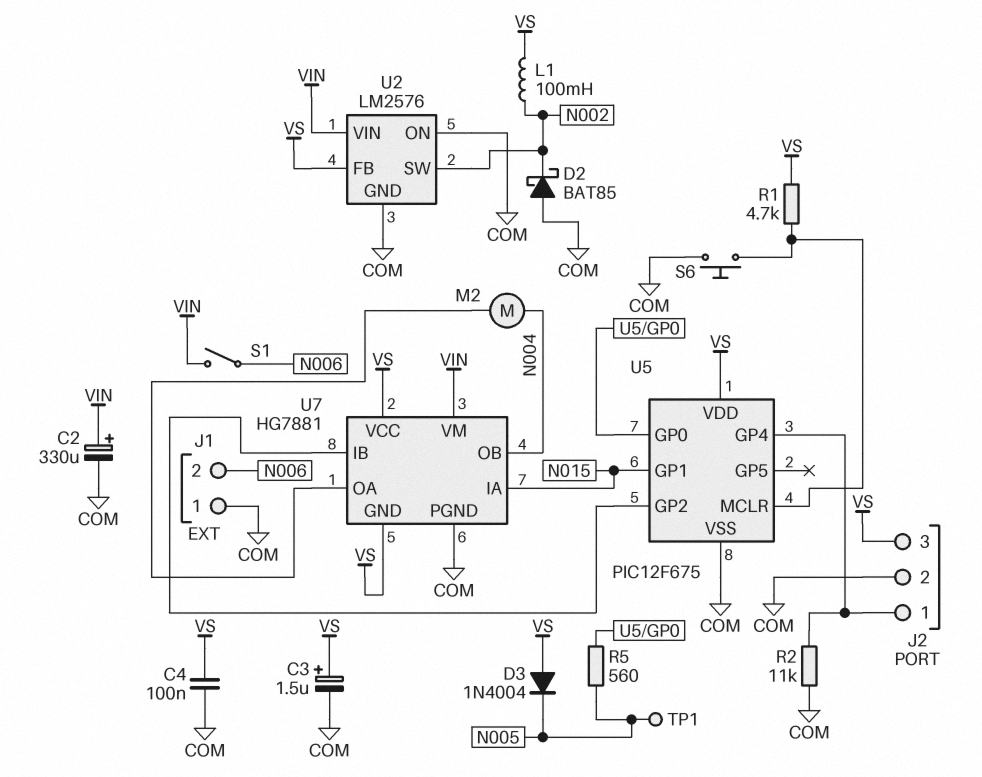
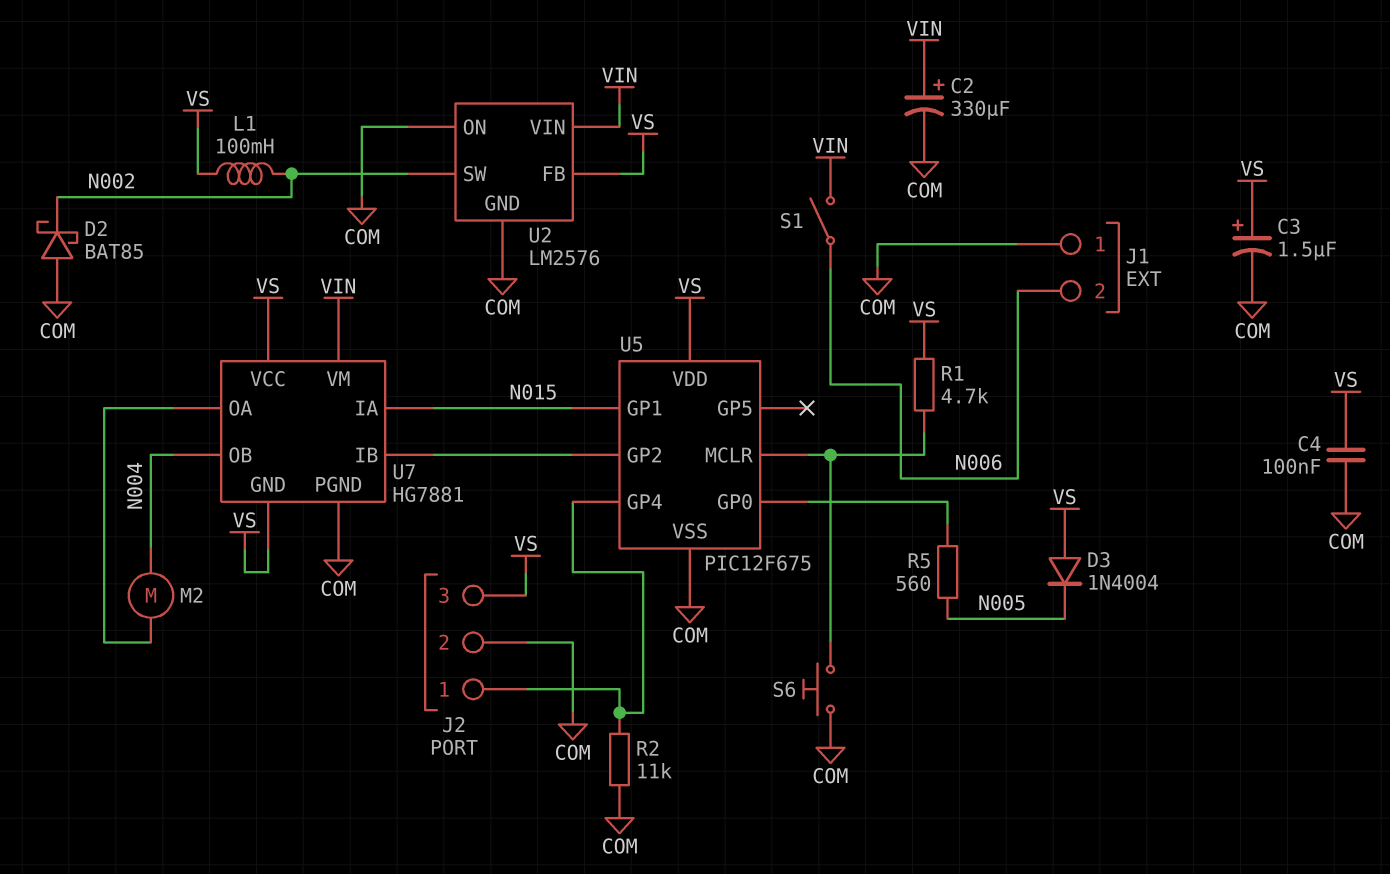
TP1: test point (N005) -> none

